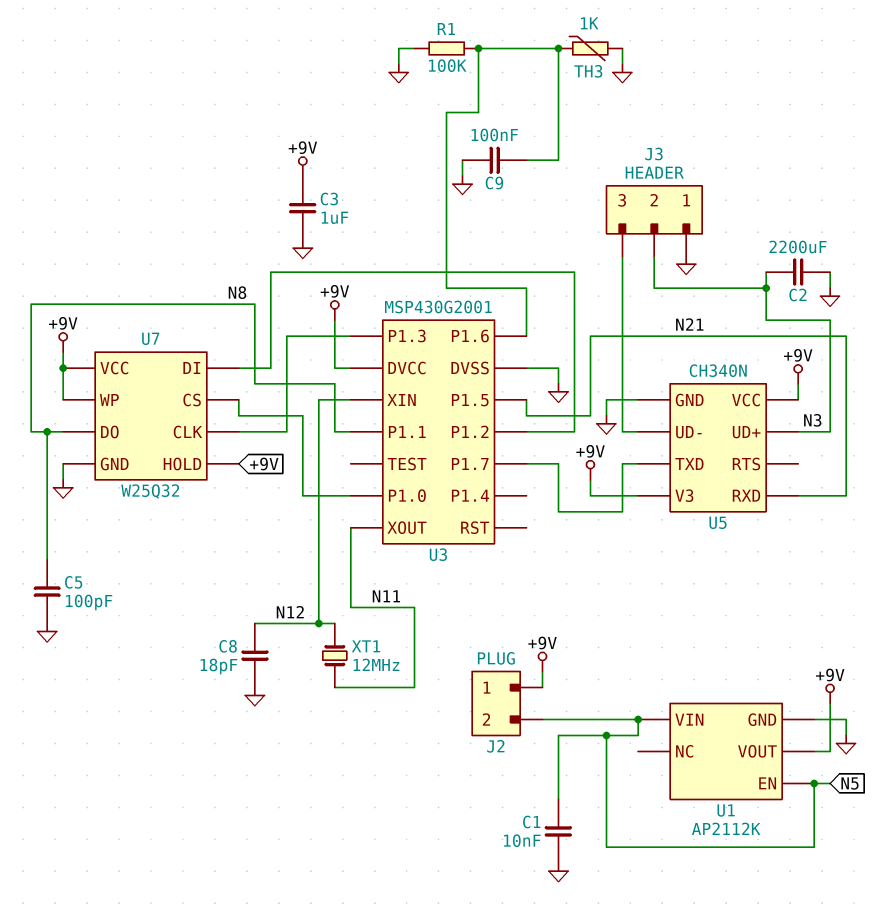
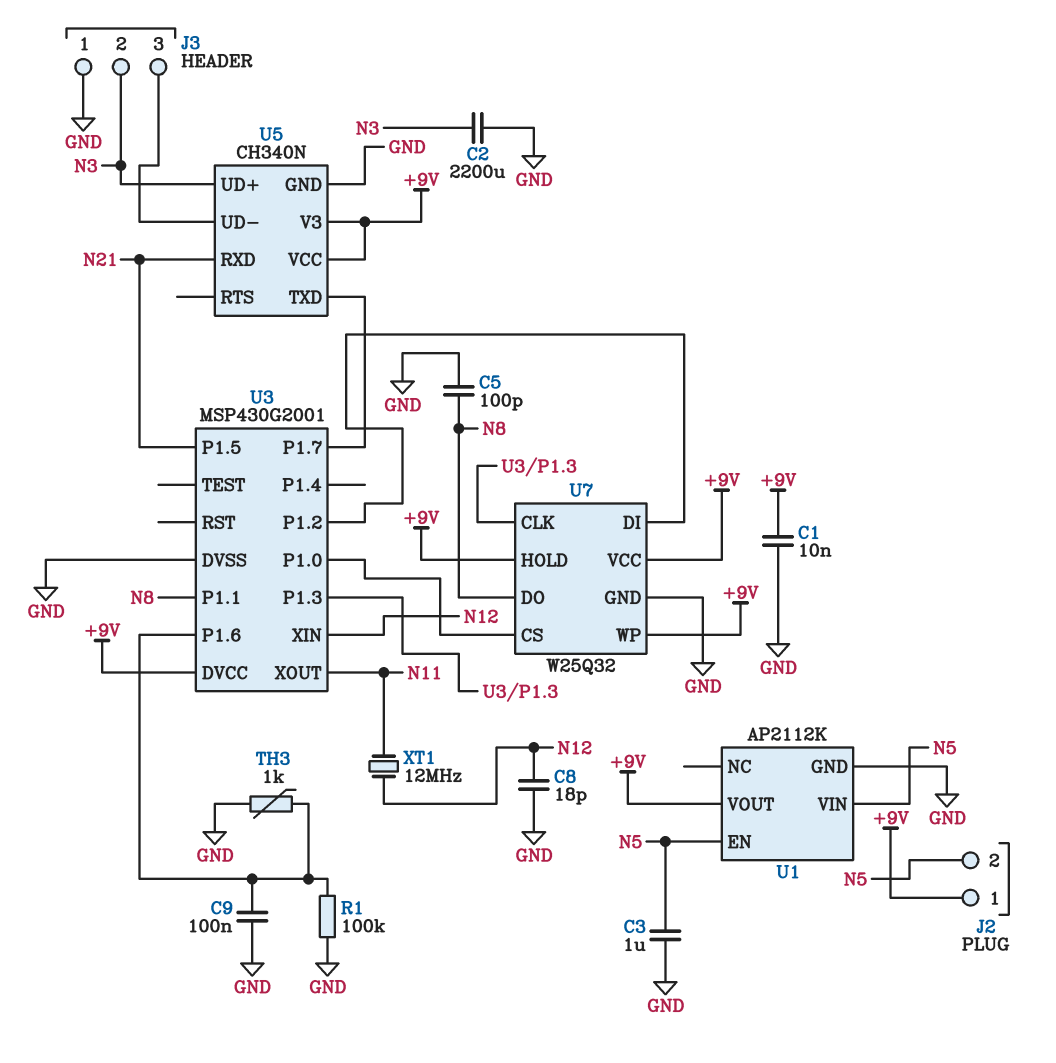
C1: 10nF (GND, N5) -> 10nF (+9V, GND)
C3: 1uF (+9V, GND) -> 1uF (GND, N5)

